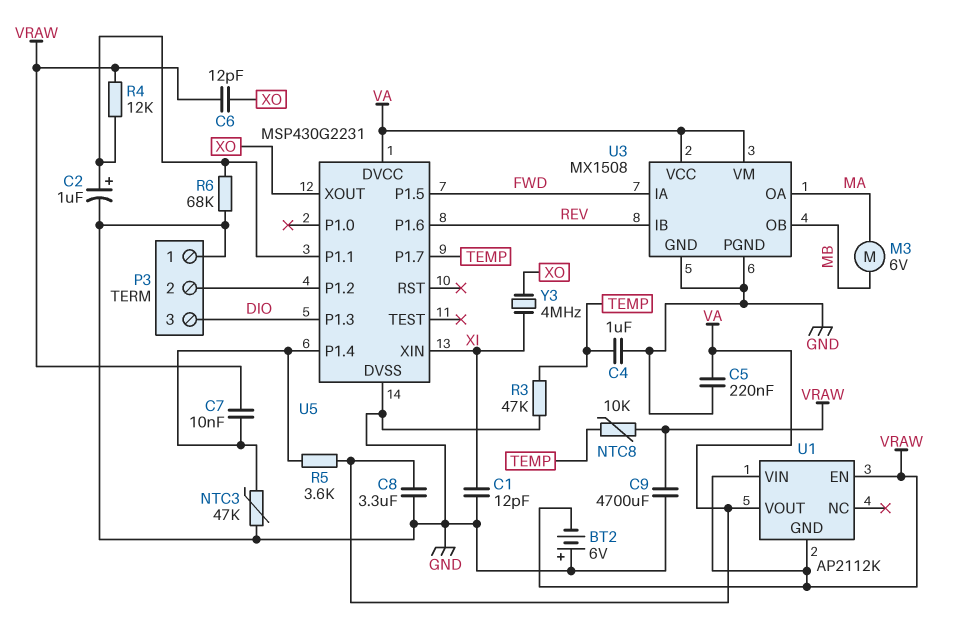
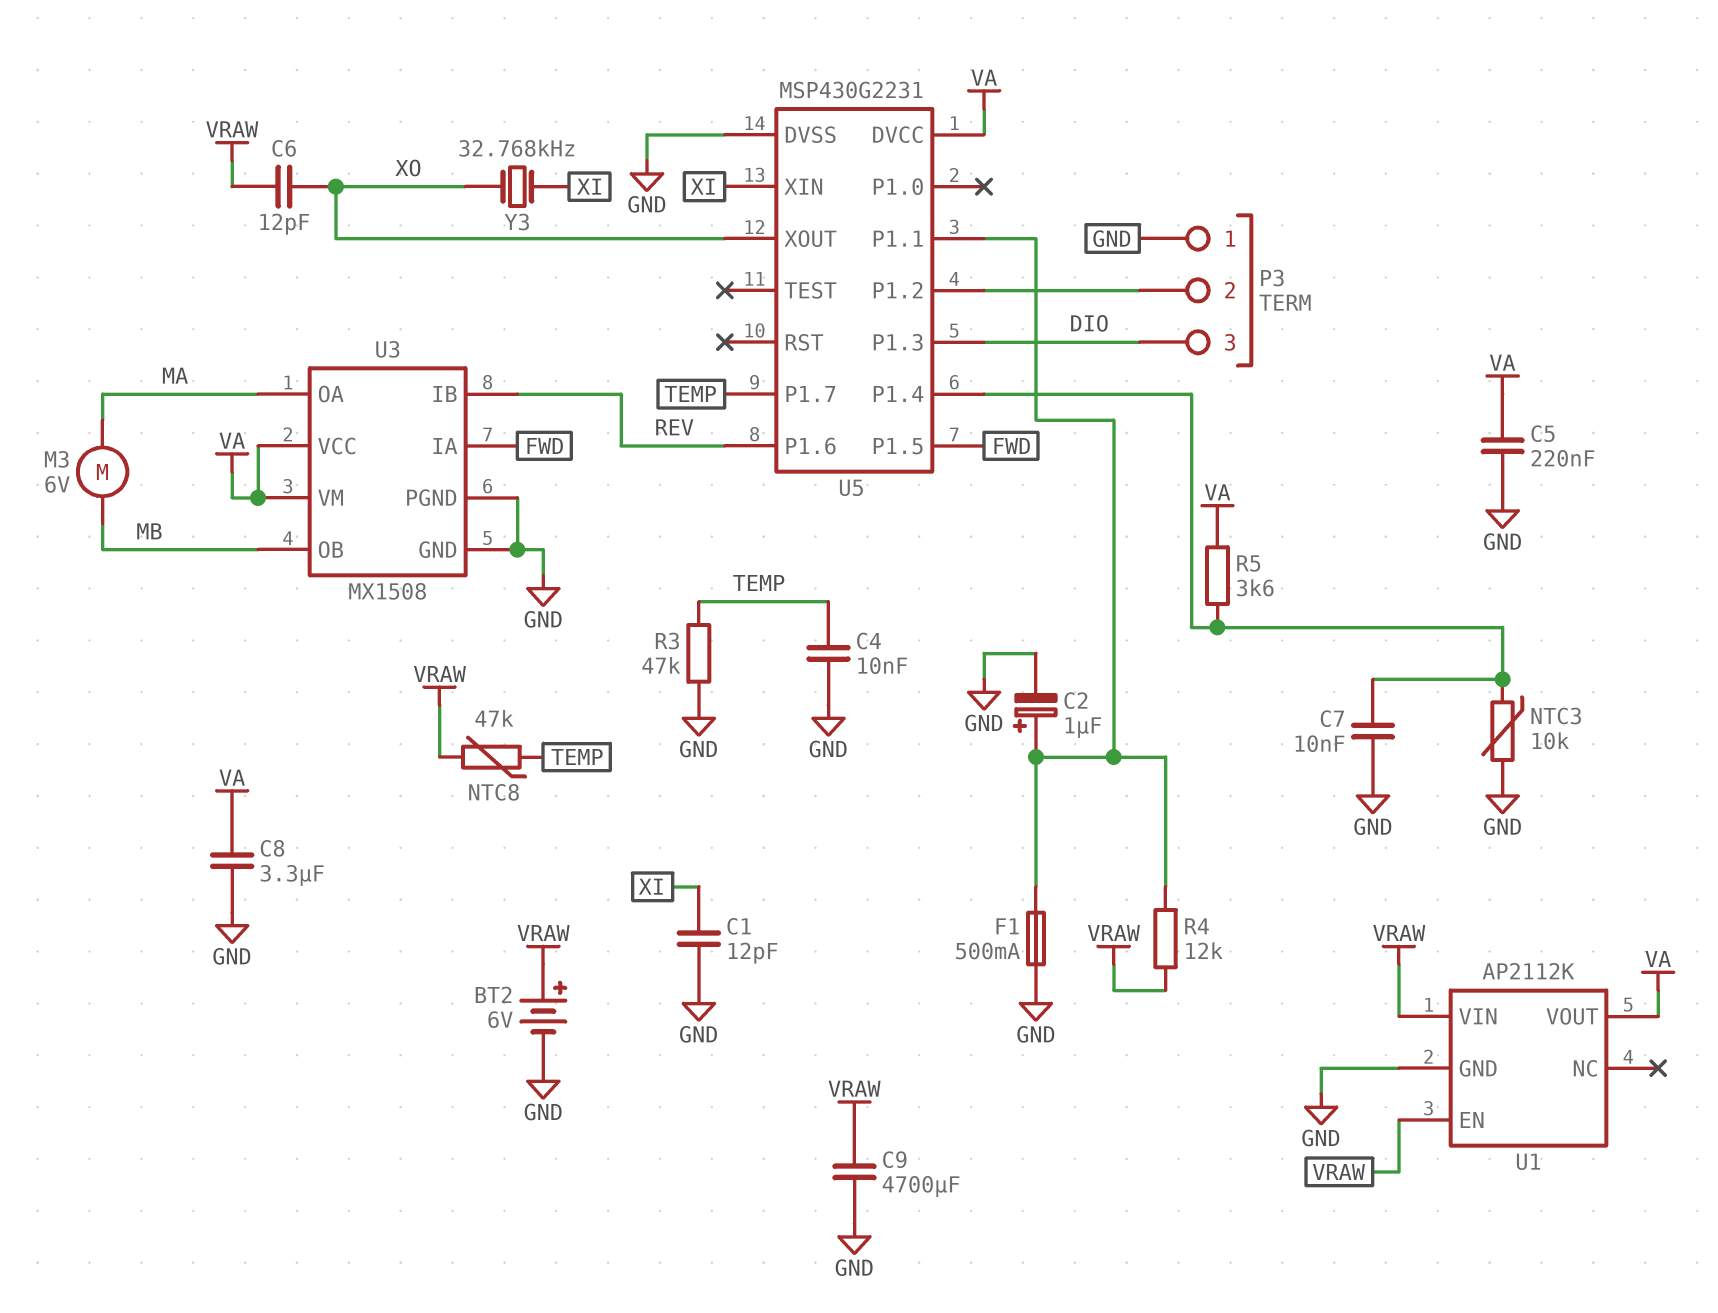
BT2: 6V (plus GND, minus VRAW) -> 6V (plus VRAW, minus GND)
C4: 1uF (GND, TEMP) -> 10nF (GND, TEMP)
C7: 10nF (U5/P1.4, VRAW) -> 10nF (GND, U5/P1.4)
F1: none -> 500mA (GND, U5/P1.1)
NTC3: 47k (GND, U5/P1.4) -> 10k (GND, U5/P1.4)
NTC8: 10k (TEMP, VRAW) -> 47k (TEMP, VRAW)
R6: 68k (GND, U5/P1.1) -> none
U1 pin GND: VRAW -> GND
Y3: 4MHz (XI, XO) -> 32.768kHz (XI, XO)

